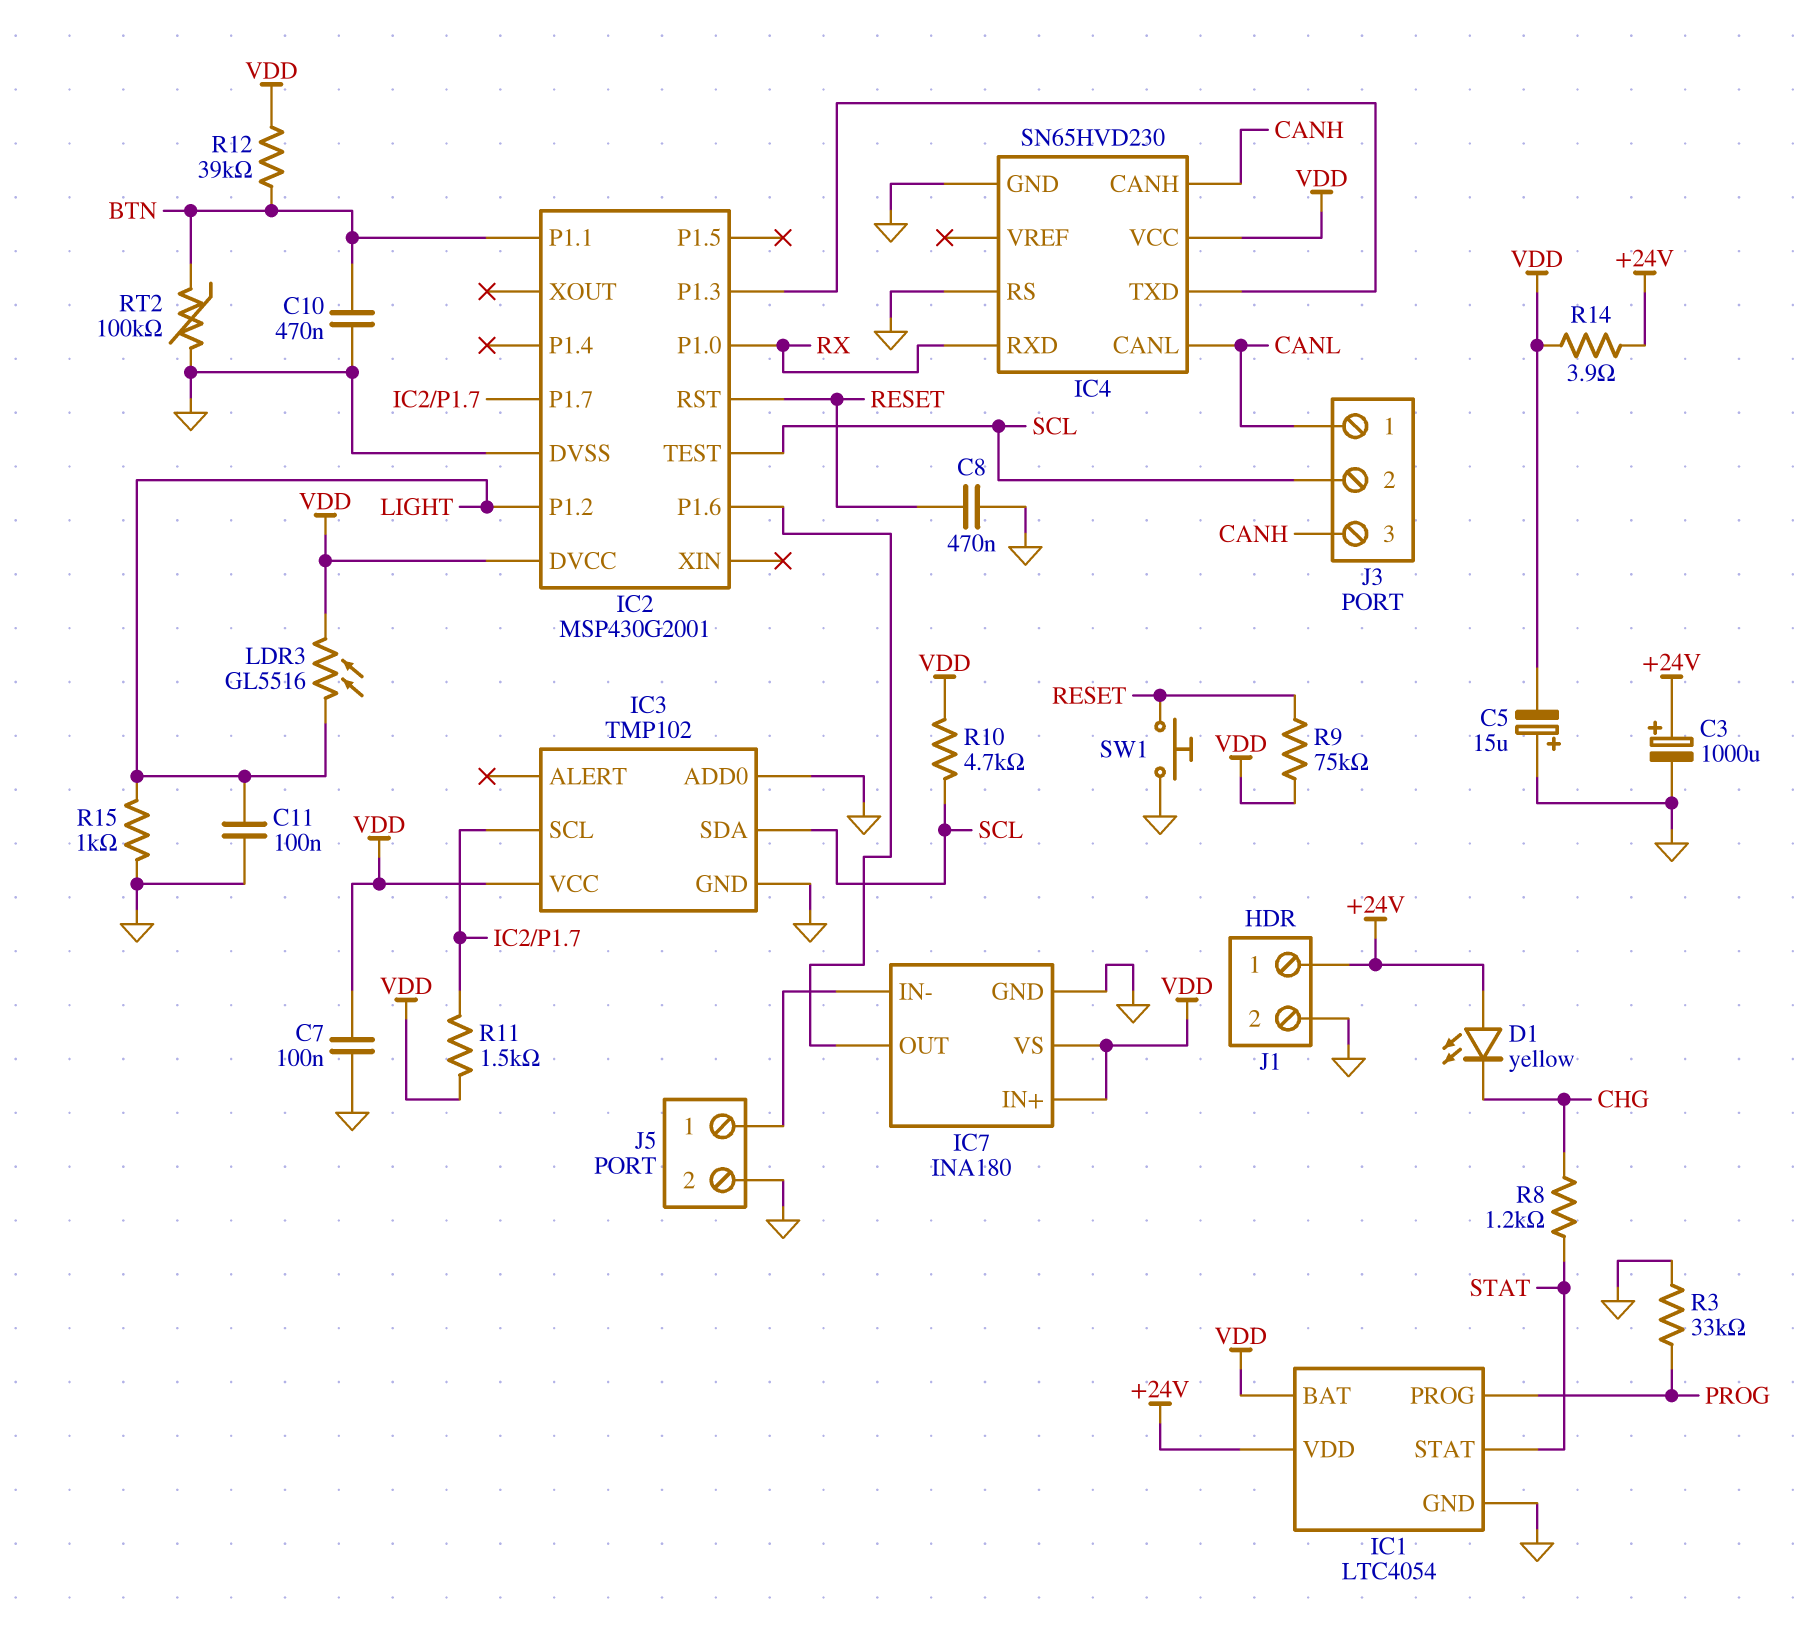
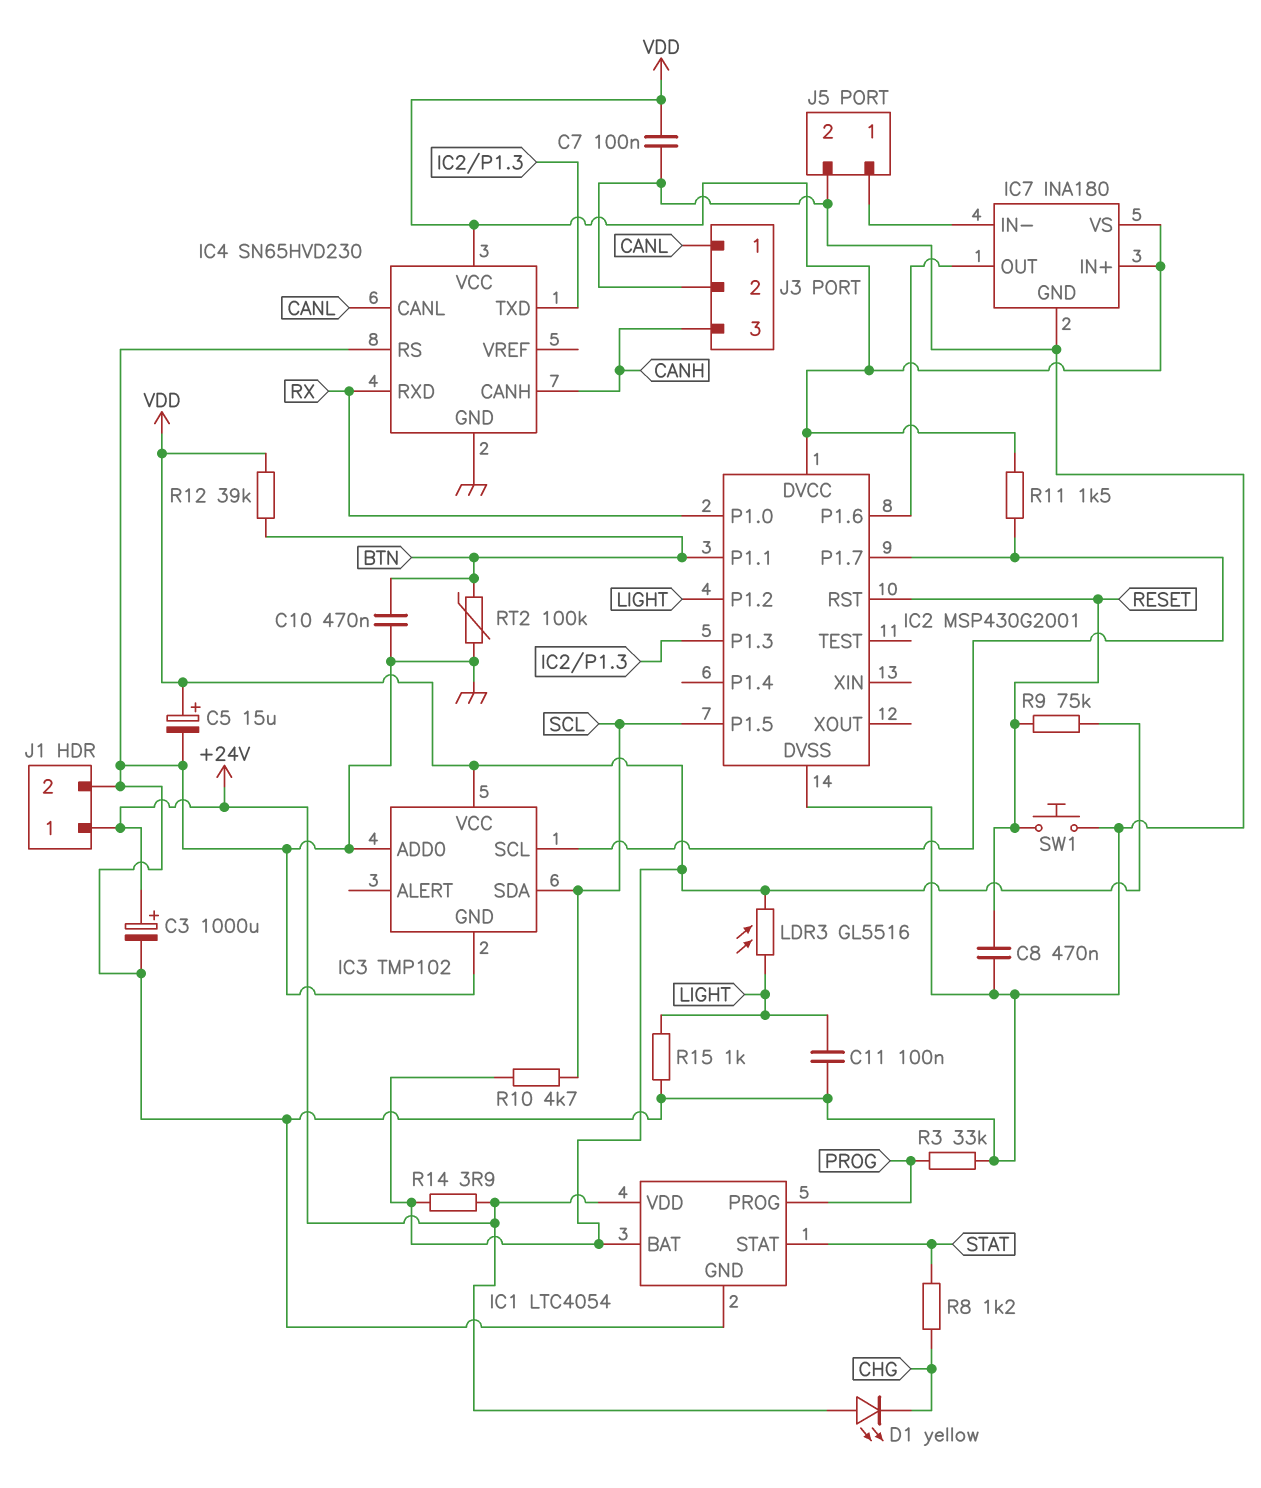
C5: 15uF (plus GND, minus VDD) -> 15uF (plus VDD, minus GND)
IC2 pin P1.5: none -> SCL
IC2 pin TEST: SCL -> none
J3 pin 2: SCL -> GND

